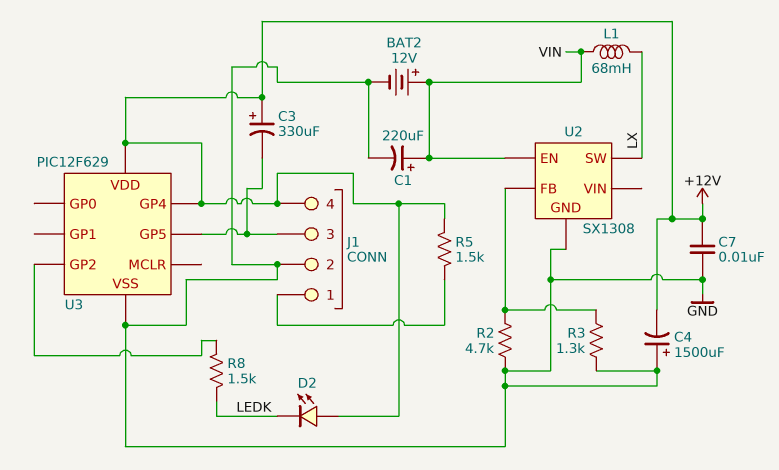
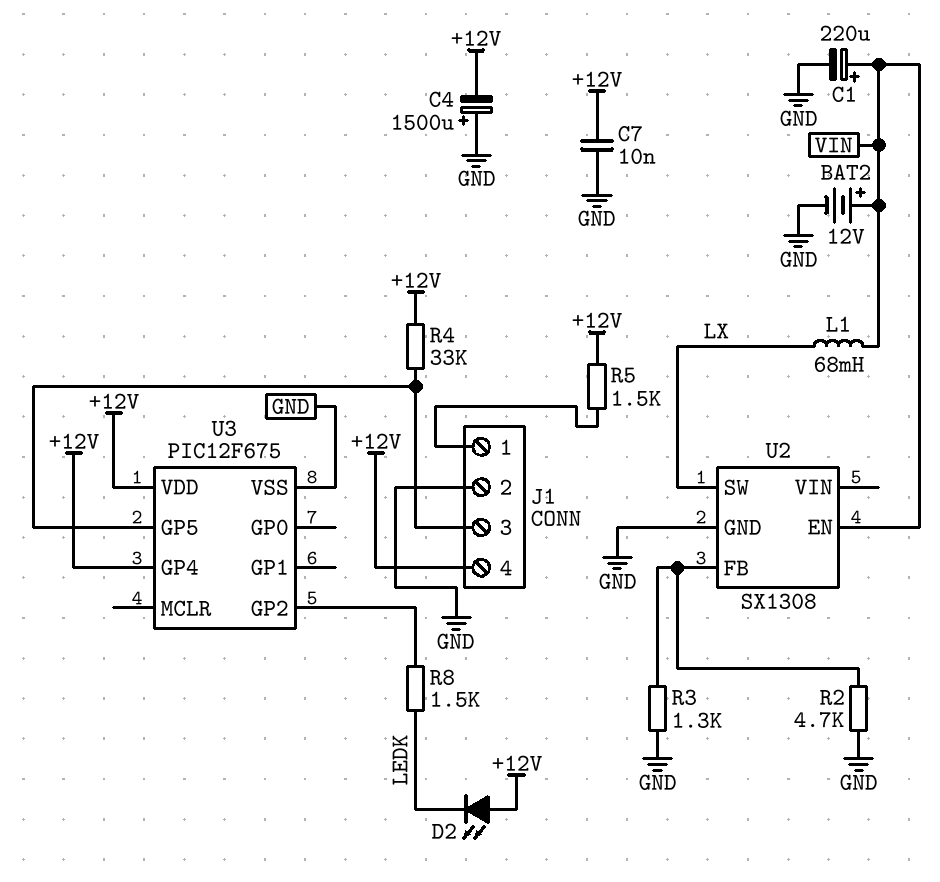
C3: 330uF (plus +12V, minus J1/3) -> none
R4: none -> 33k (+12V, J1/3)
U3: PIC12F629 -> PIC12F675

